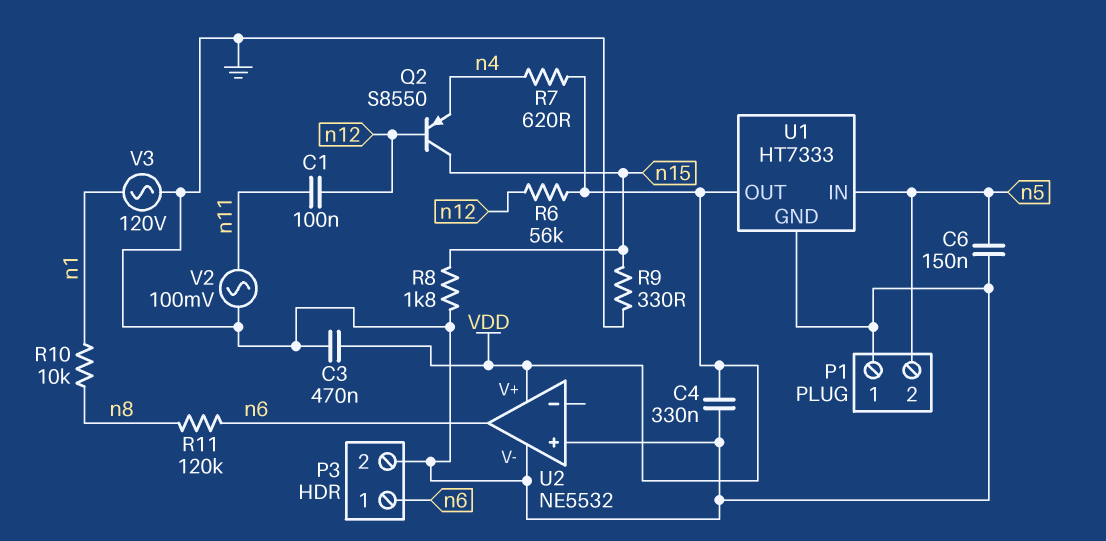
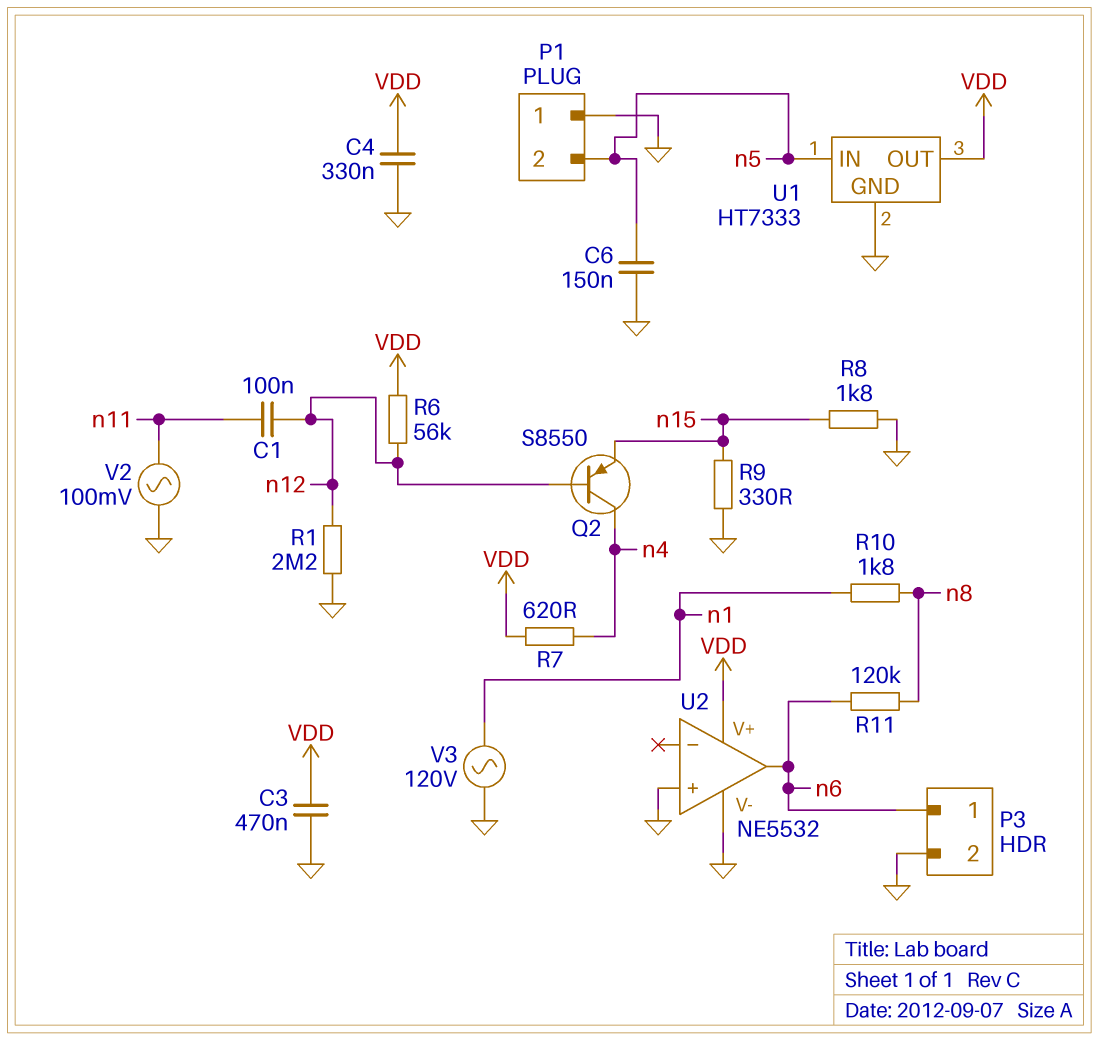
Q2: PNP S8550 (B n12, C n15, E n4) -> PNP S8550 (B n12, C n4, E n15)
R1: none -> 2.2M (GND, n12)
R10: 10k (n1, n8) -> 1.8k (n1, n8)

